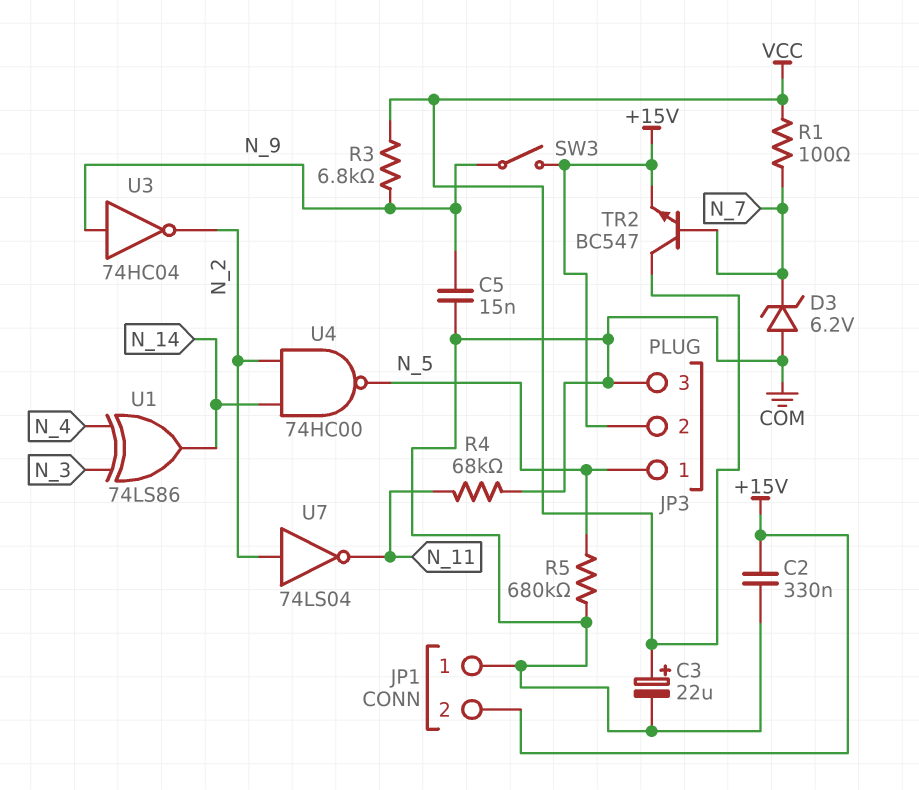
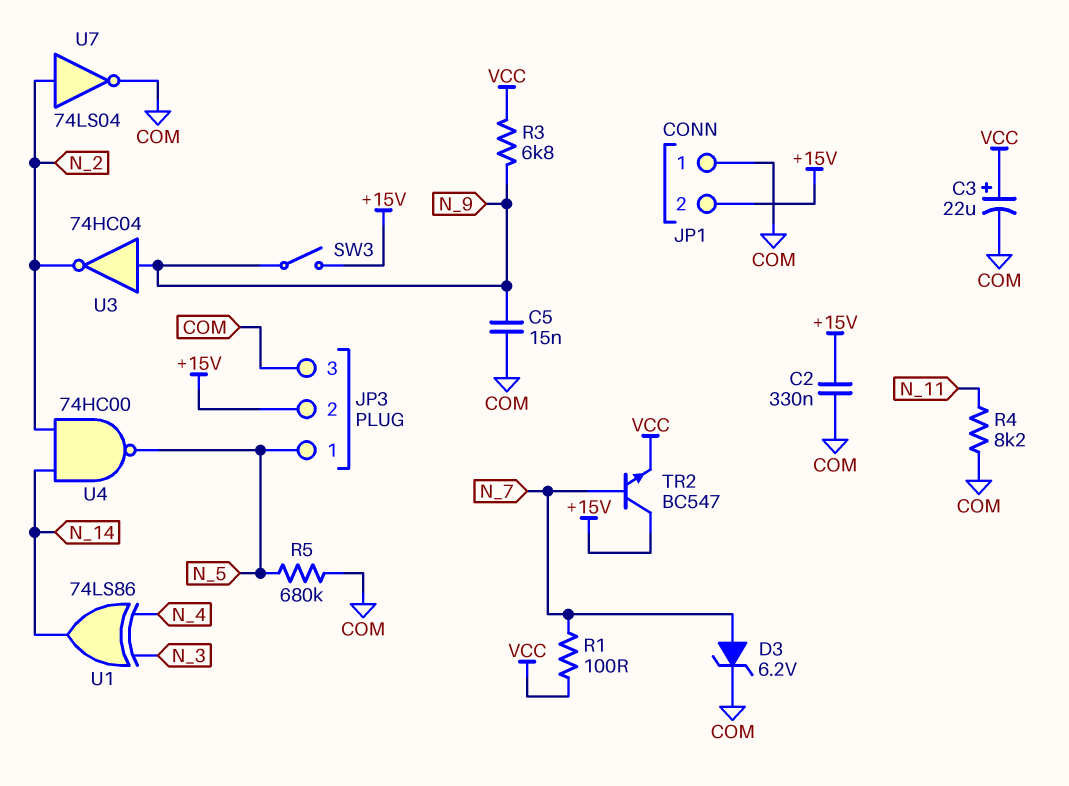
D3: zener 6.2V (A COM, K N_7) -> zener 6.2V (A N_7, K COM)
R4: 68k (COM, N_11) -> 8.2k (COM, N_11)
TR2: NPN BC547 (B N_7, C VCC, E +15V) -> NPN BC547 (B N_7, C +15V, E VCC)
U7: NOT 74LS04 (in N_2, out N_11) -> NOT 74LS04 (in N_2, out COM)

